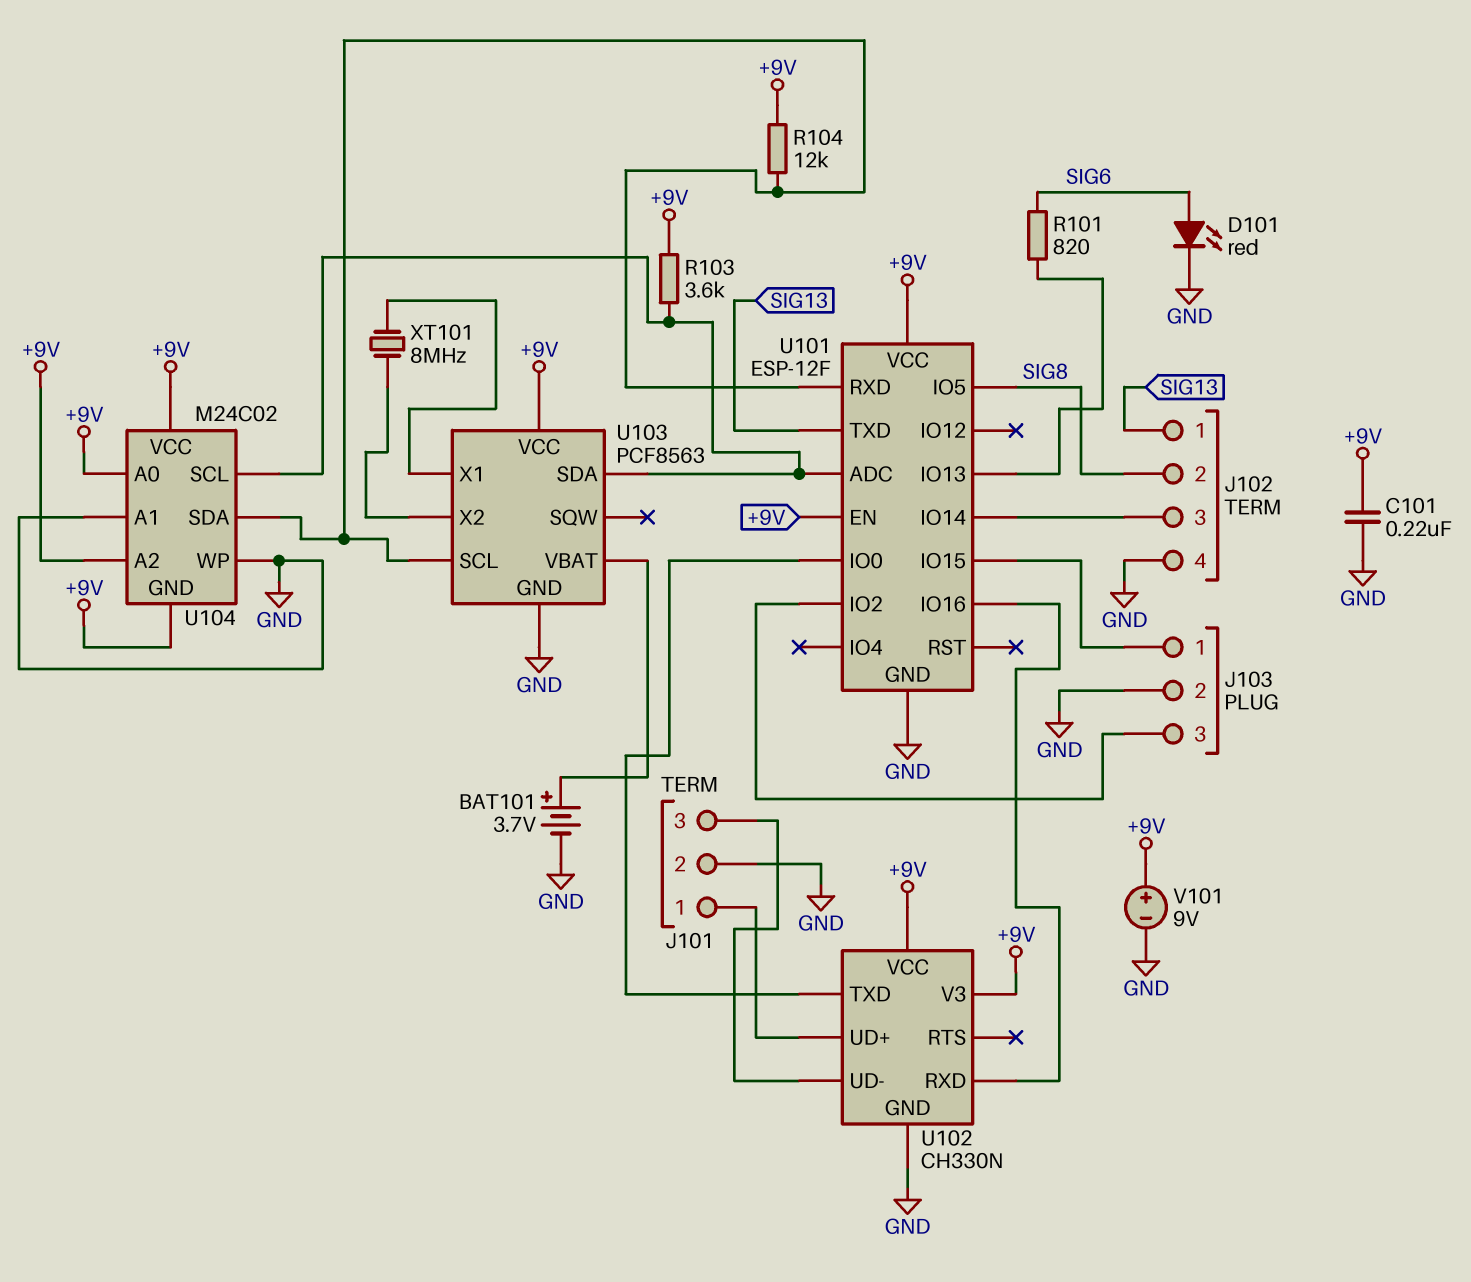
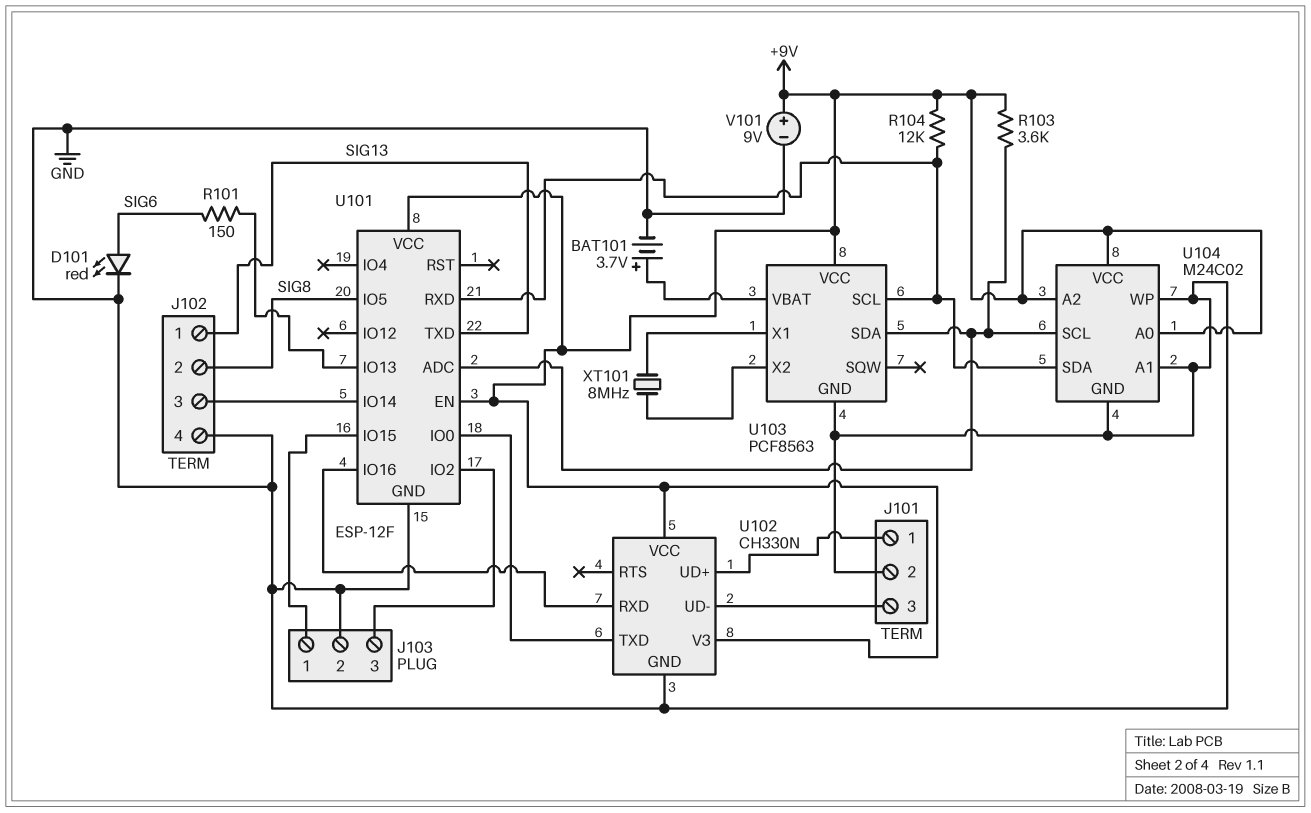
C101: 220nF (+9V, GND) -> none
R101: 820 (SIG6, U101/IO13) -> 150 (SIG6, U101/IO13)
U104 pin GND: +9V -> GND

